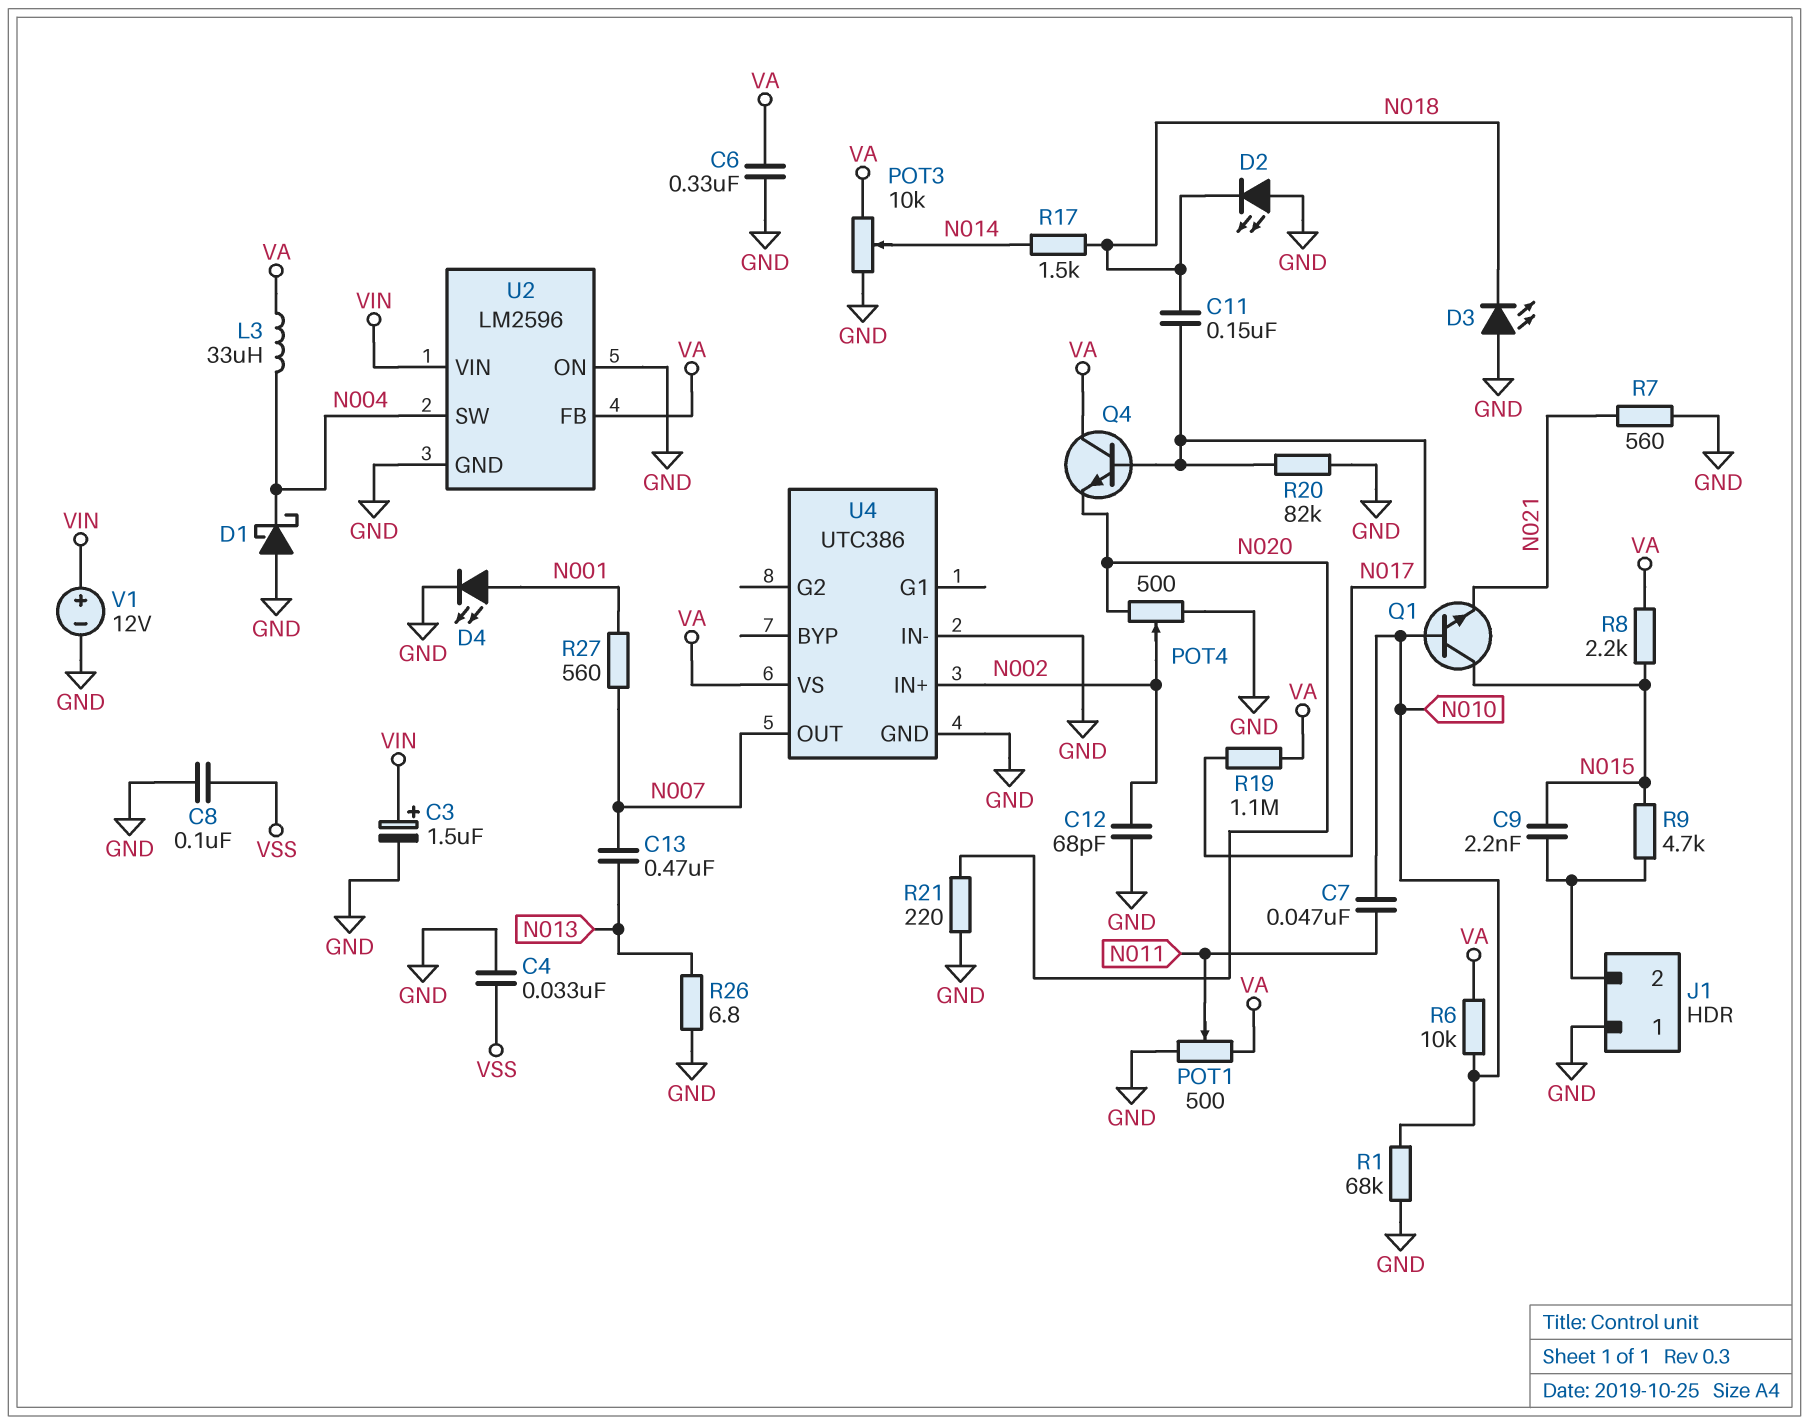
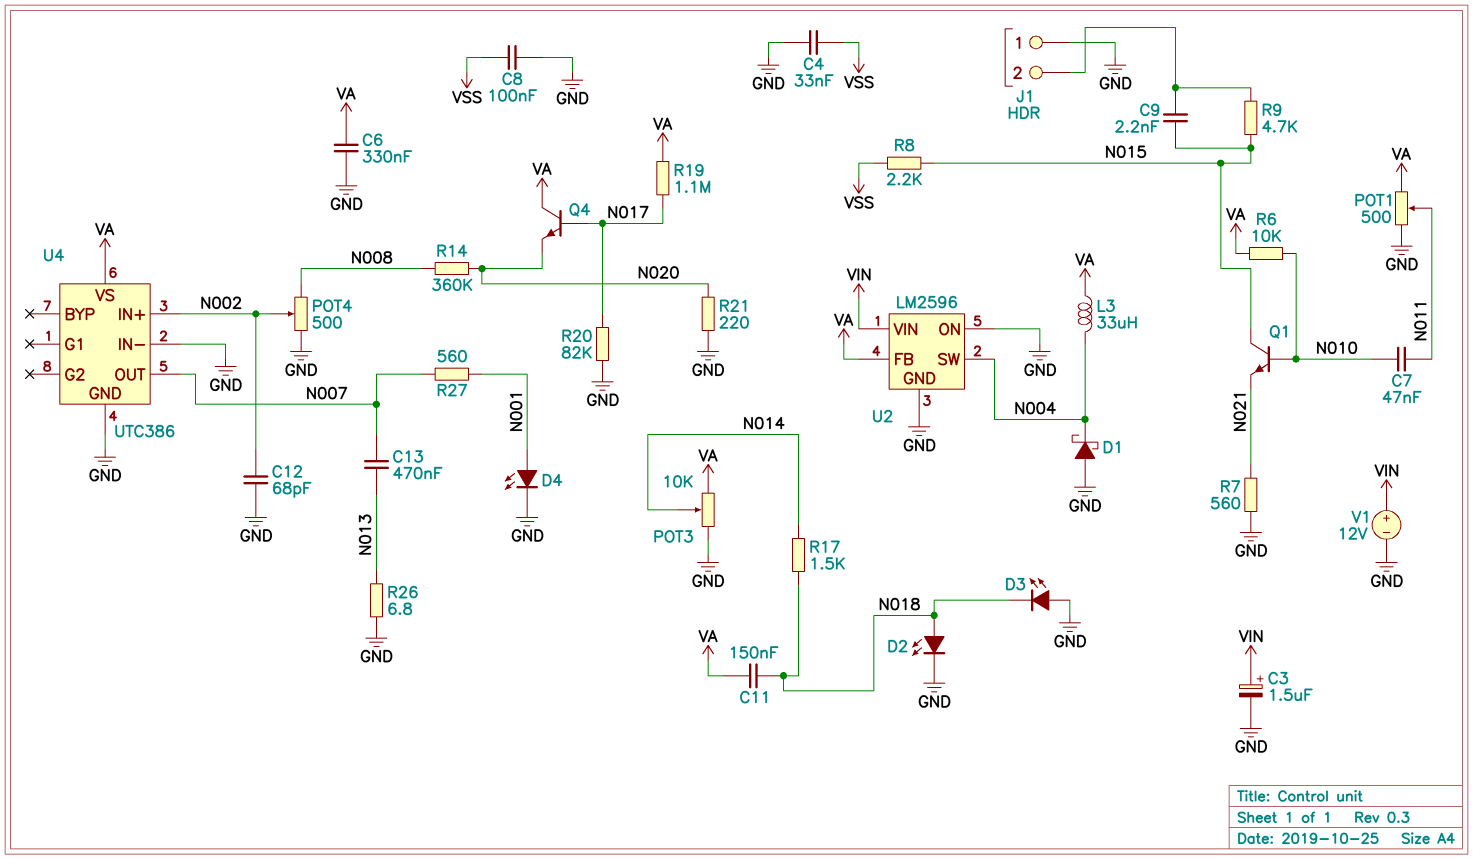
C11: 150nF (N017, N018) -> 150nF (N018, VA)
D2: LED (A GND, K N018) -> LED (A N018, K GND)
POT4: 500 (GND, N020, wiper N002) -> 500 (GND, N008, wiper N002)
R1: 68k (GND, N010) -> none
R8: 2.2k (N015, VA) -> 2.2k (N015, VSS)
R14: none -> 360k (N008, N020)

